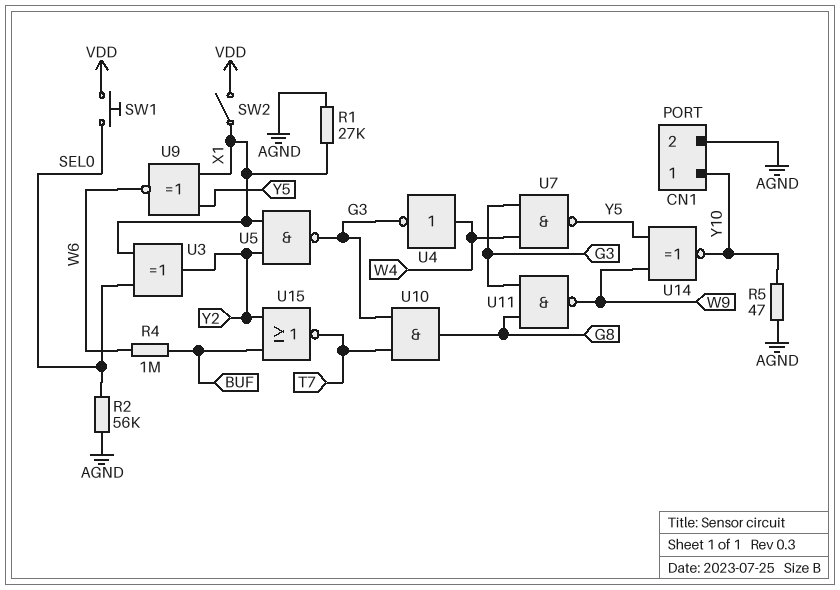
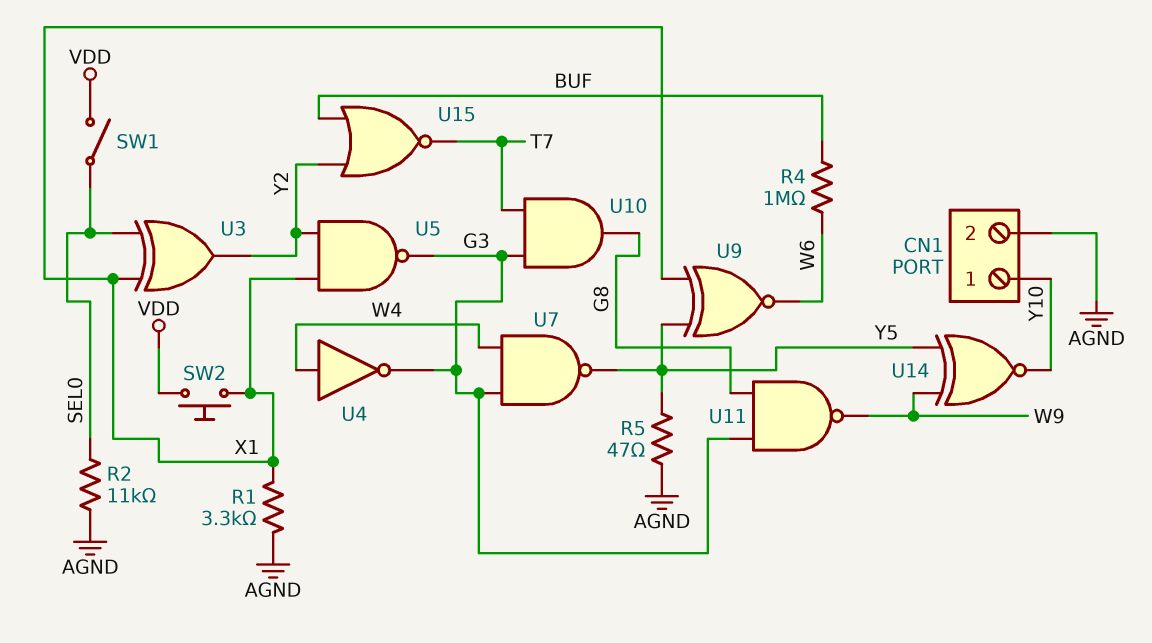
R1: 27k (AGND, X1) -> 3.3k (AGND, X1)
R2: 56k (AGND, SEL0) -> 11k (AGND, SEL0)
R5: 47 (AGND, Y10) -> 47 (AGND, Y5)
SW1: button (SEL0, VDD) -> switch (SEL0, VDD)
SW2: switch (VDD, X1) -> button (VDD, X1)

